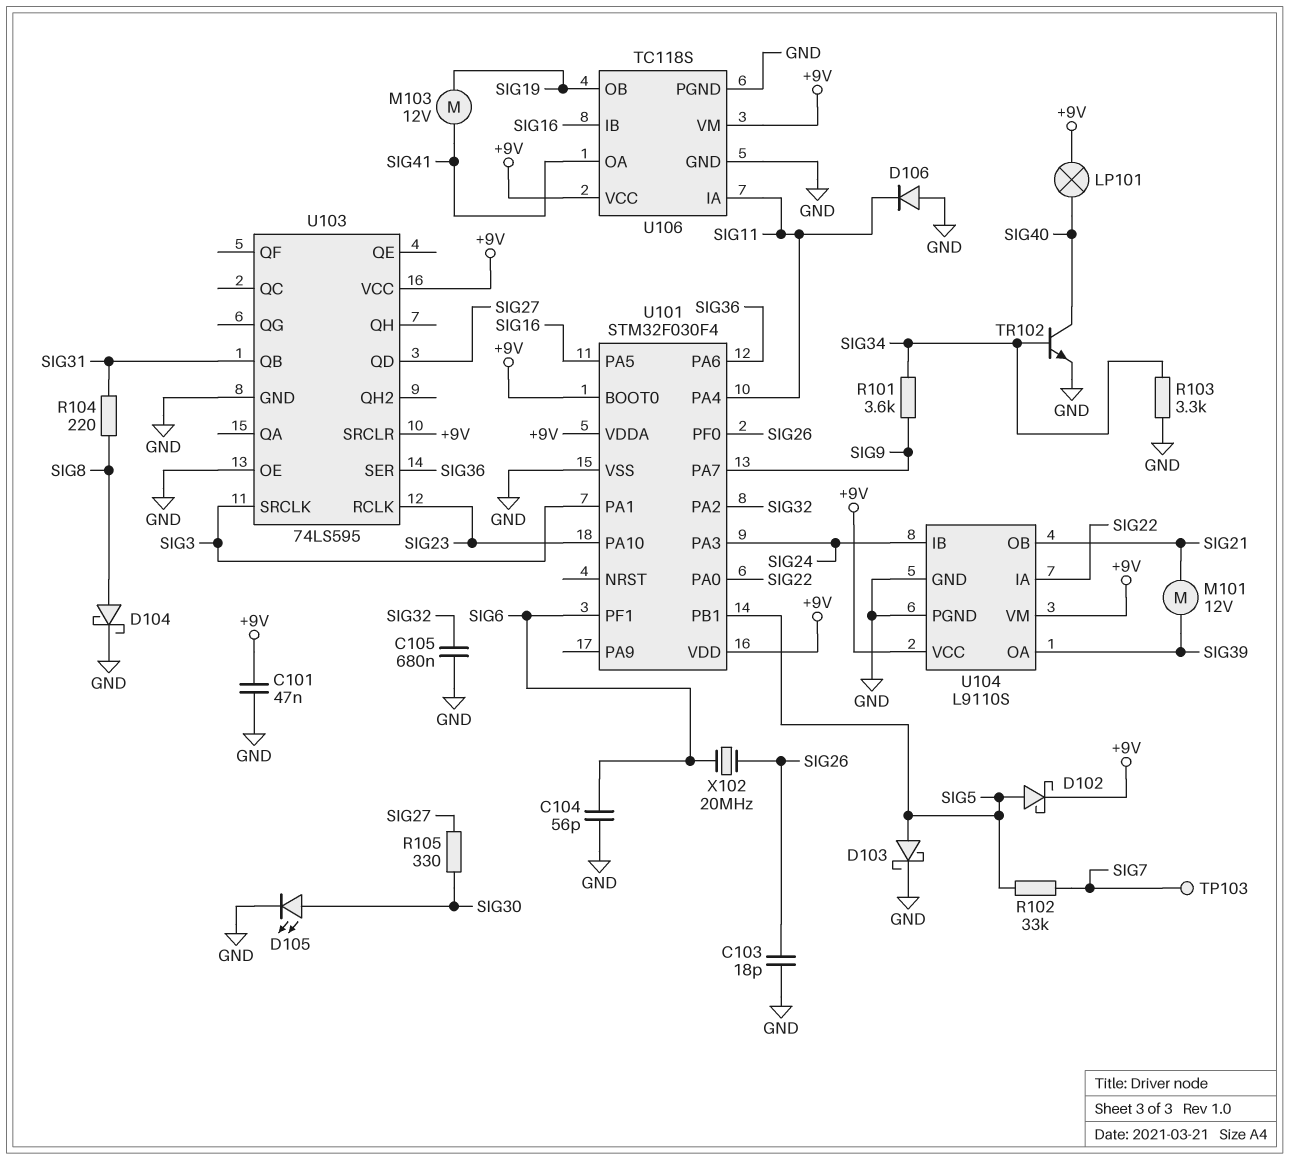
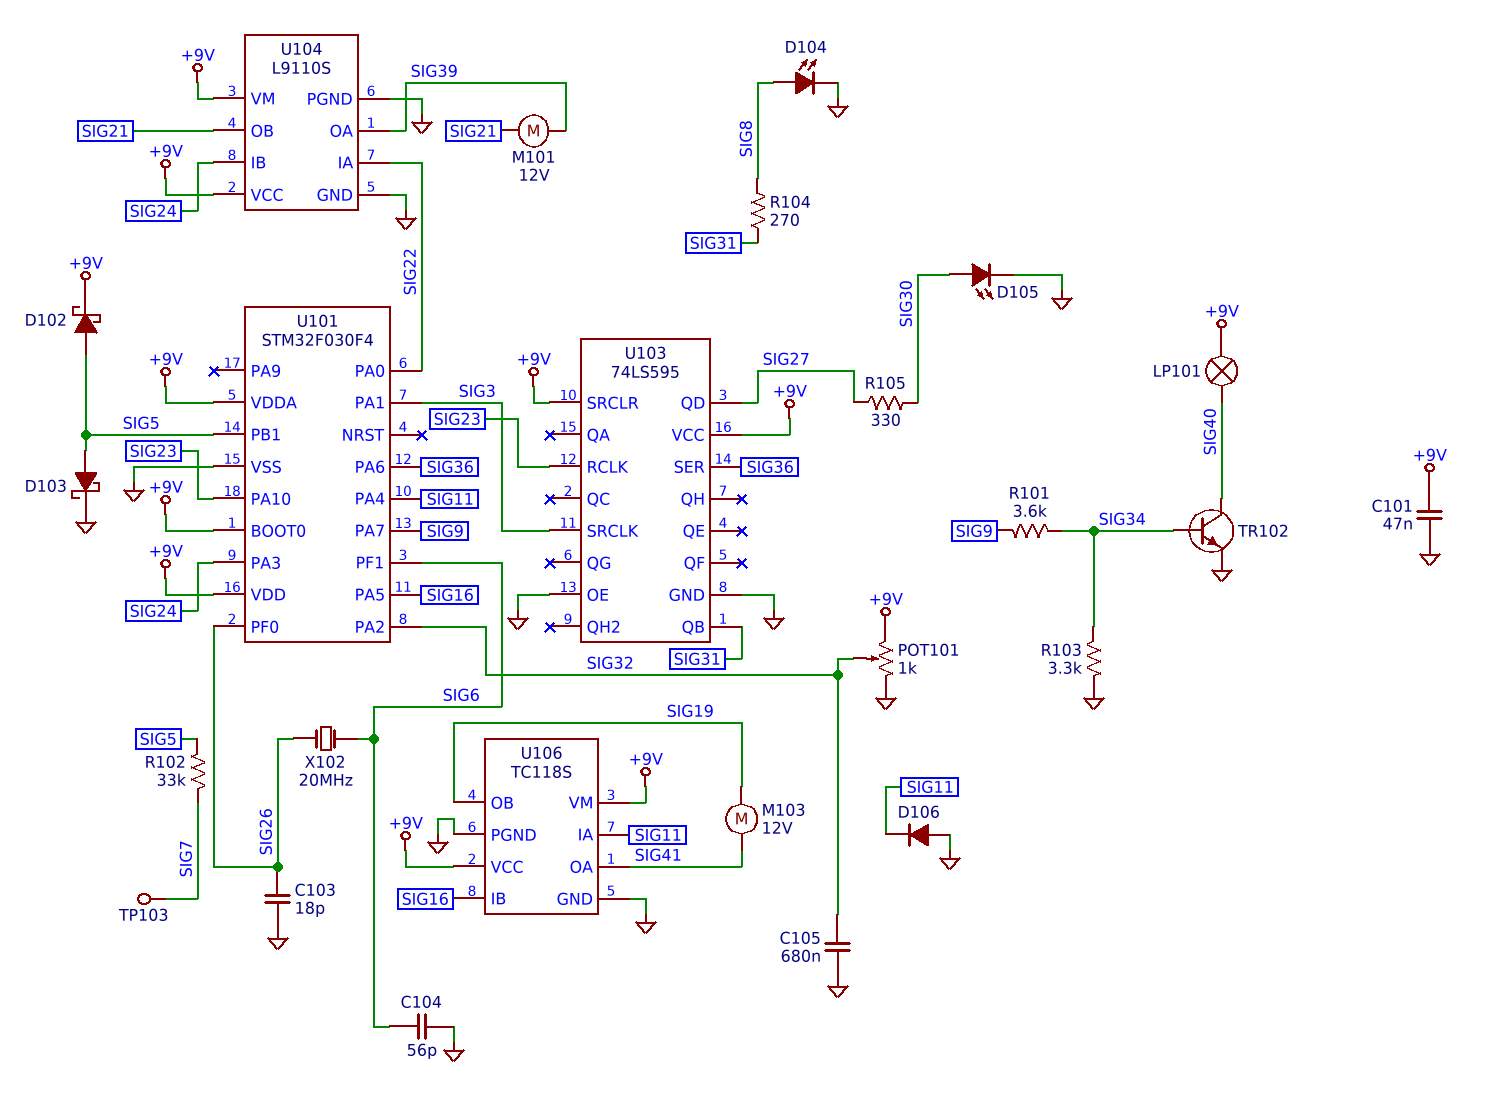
D104: schottky (A SIG8, K GND) -> LED (A SIG8, K GND)
POT101: none -> 1k (+9V, GND, wiper SIG32)
R104: 220 (SIG8, SIG31) -> 270 (SIG8, SIG31)

